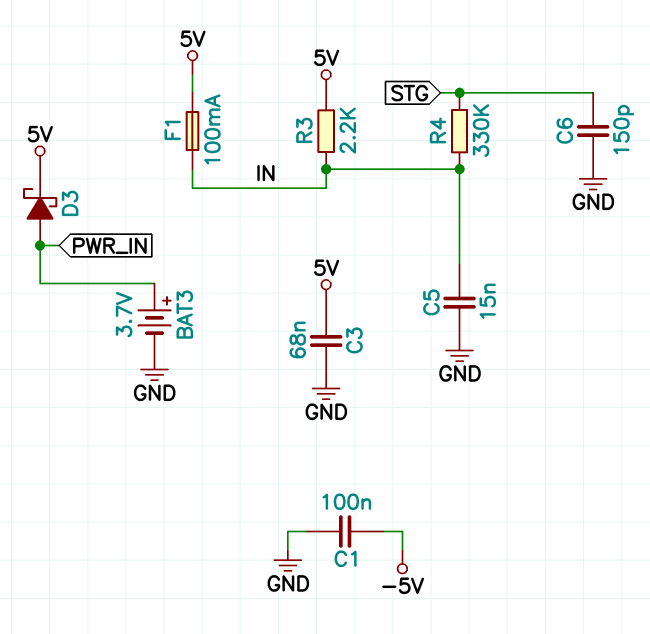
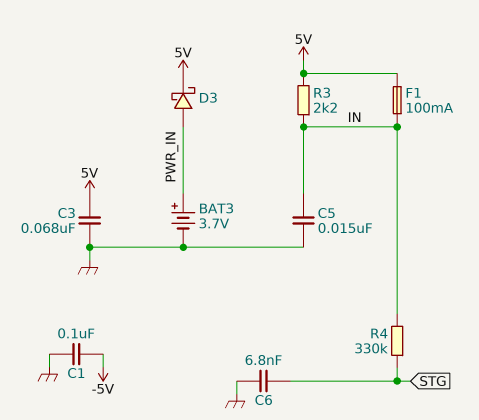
C6: 150pF (GND, STG) -> 6.8nF (GND, STG)

